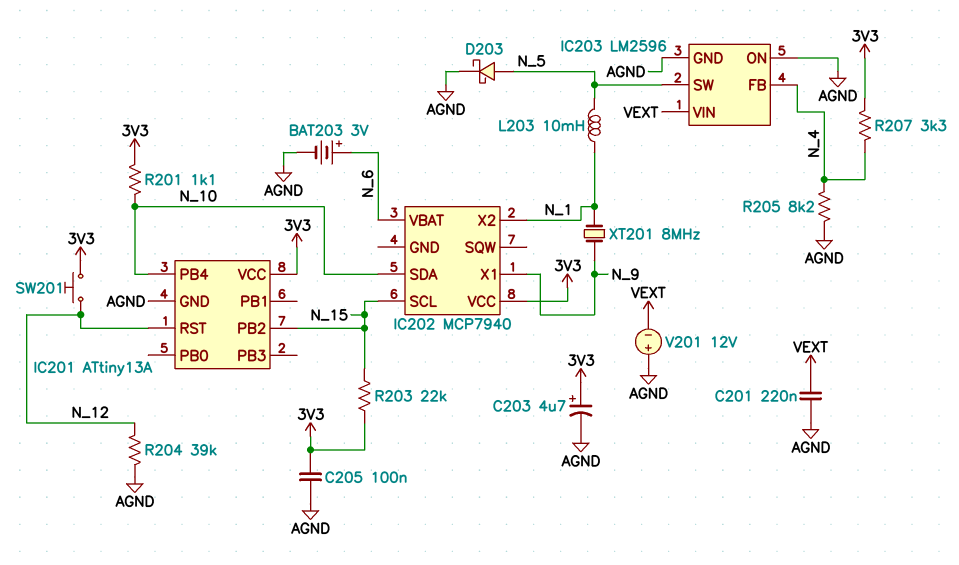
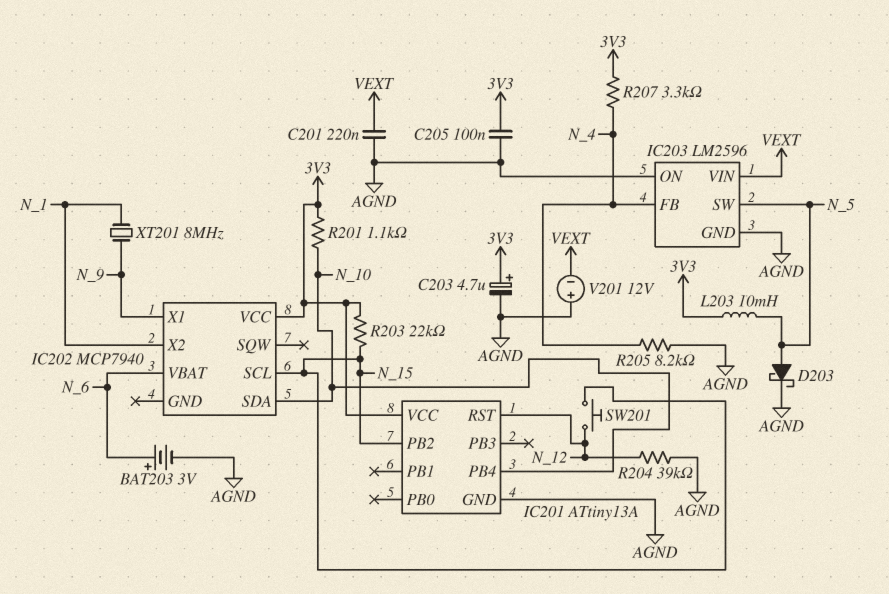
L203: 10mH (N_1, N_5) -> 10mH (3V3, N_5)
SW201: button (3V3, N_12) -> button (N_12, N_15)

